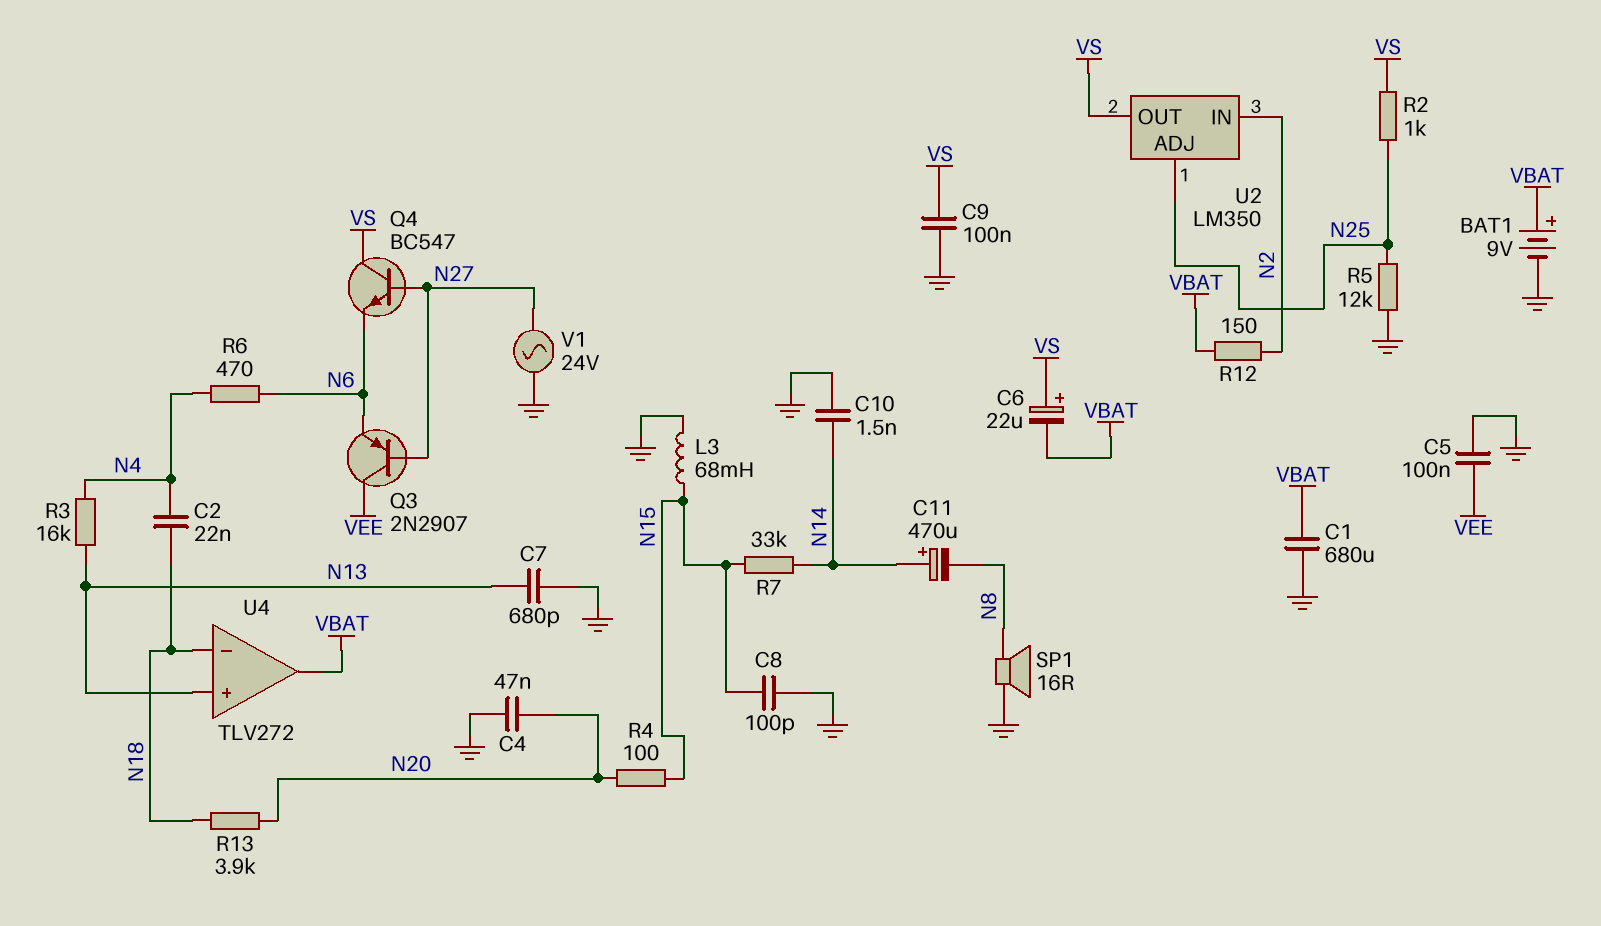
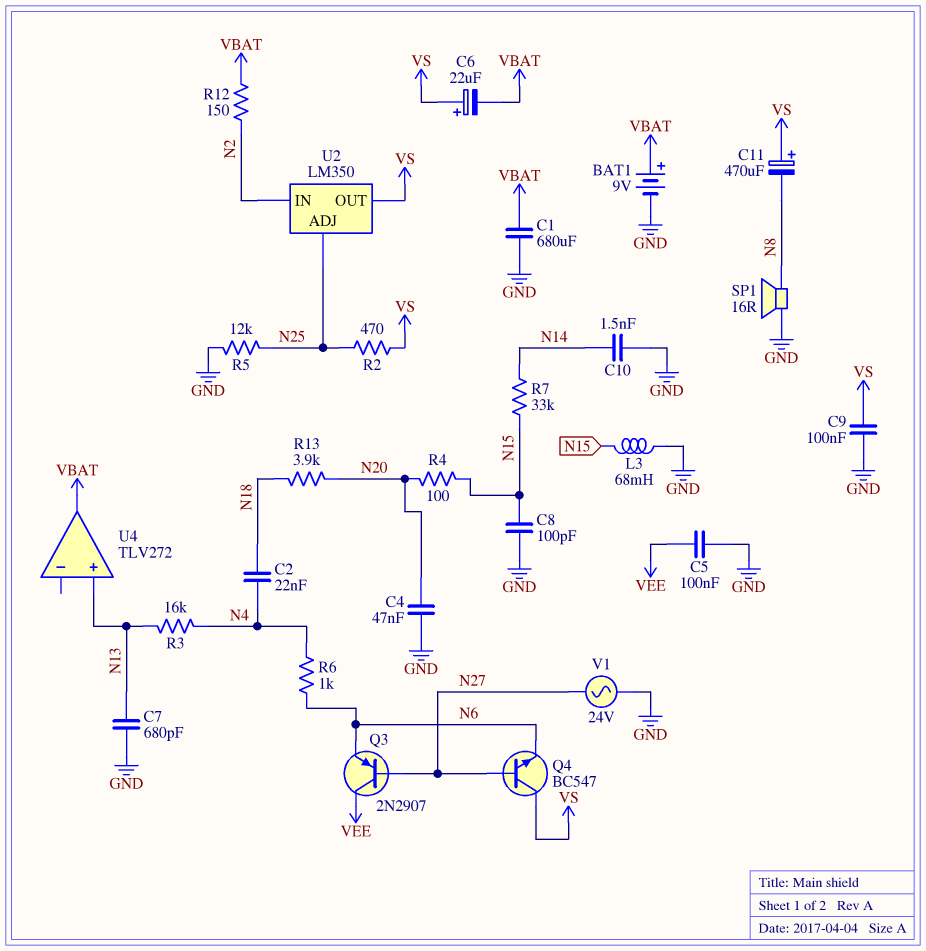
C11: 470uF (plus N14, minus N8) -> 470uF (plus VS, minus N8)
R2: 1k (N25, VS) -> 470 (N25, VS)
R6: 470 (N4, N6) -> 1k (N4, N6)
U4 pin in-: N18 -> none

